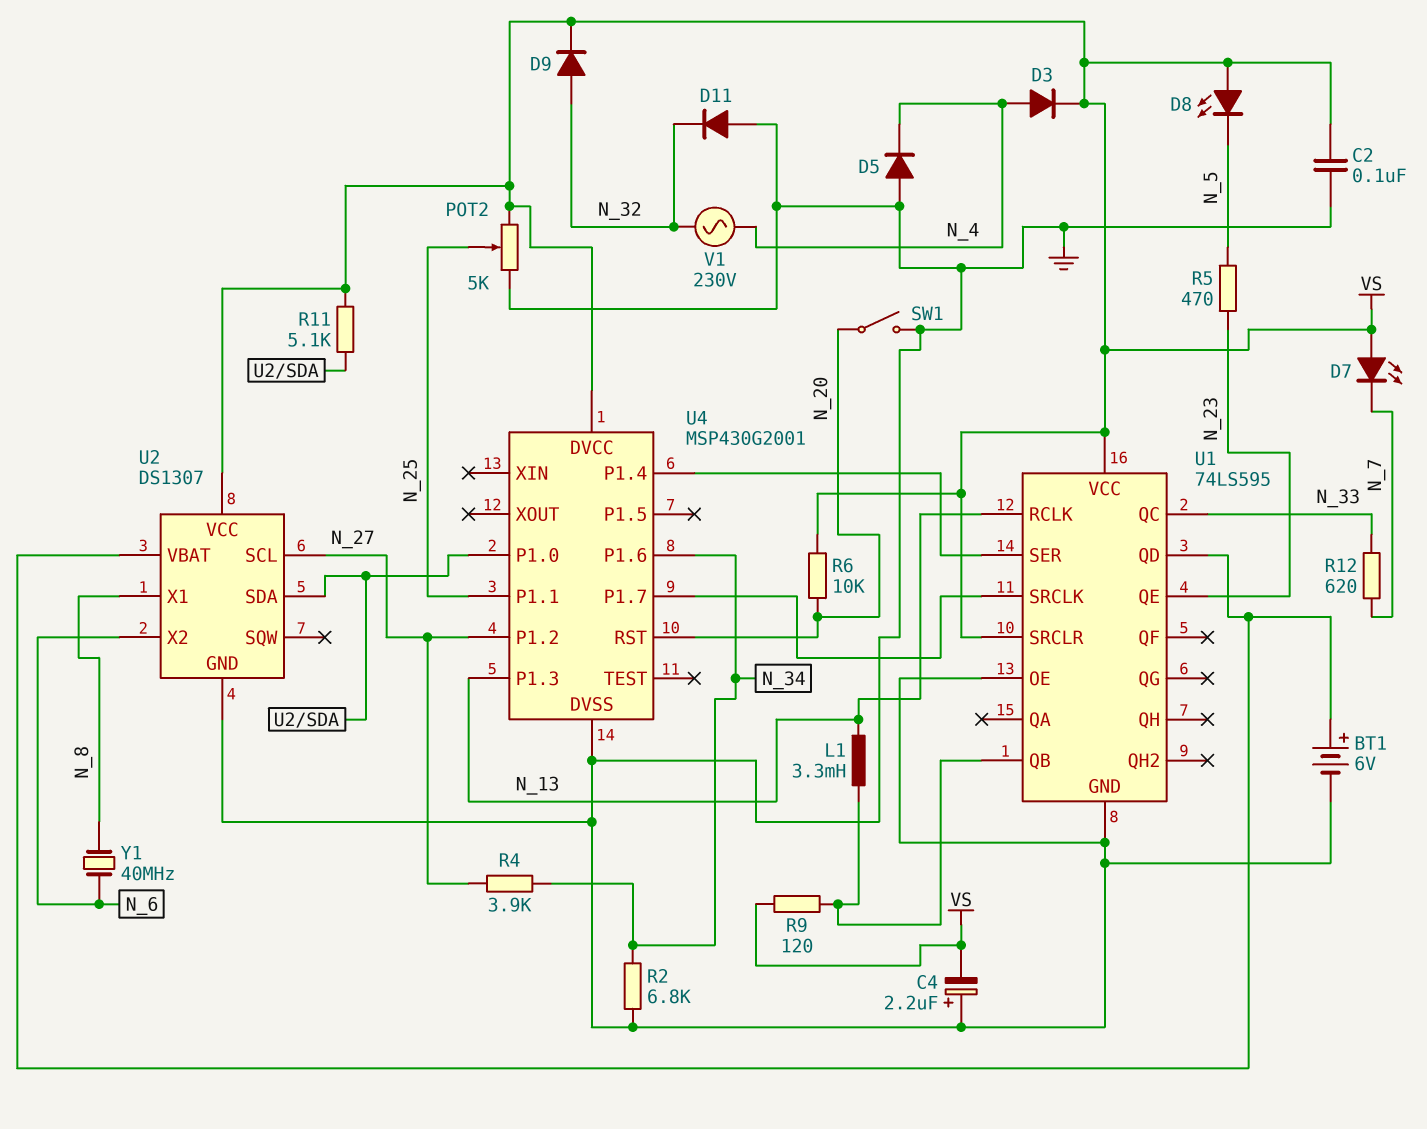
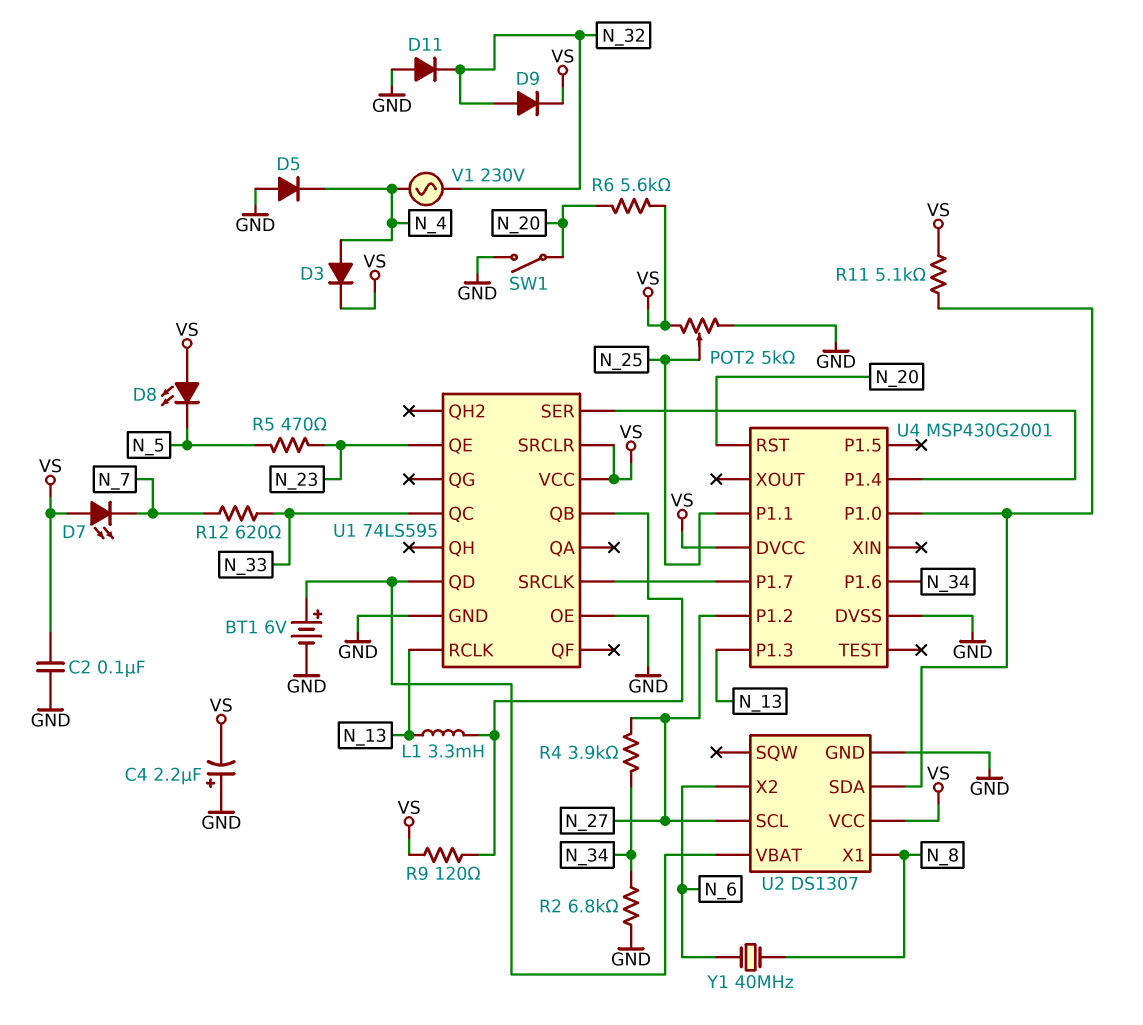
R6: 10k (N_20, VS) -> 5.6k (N_20, VS)

